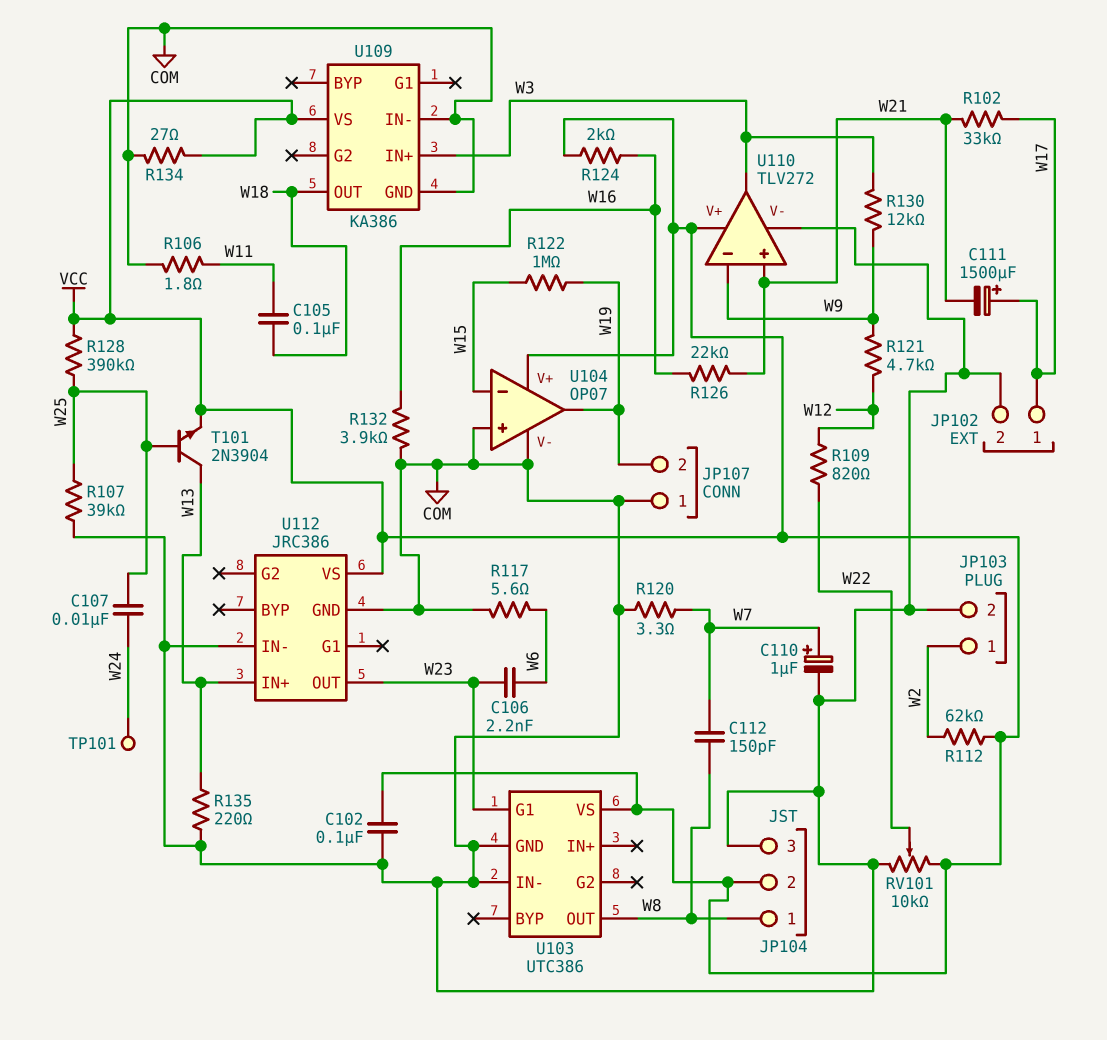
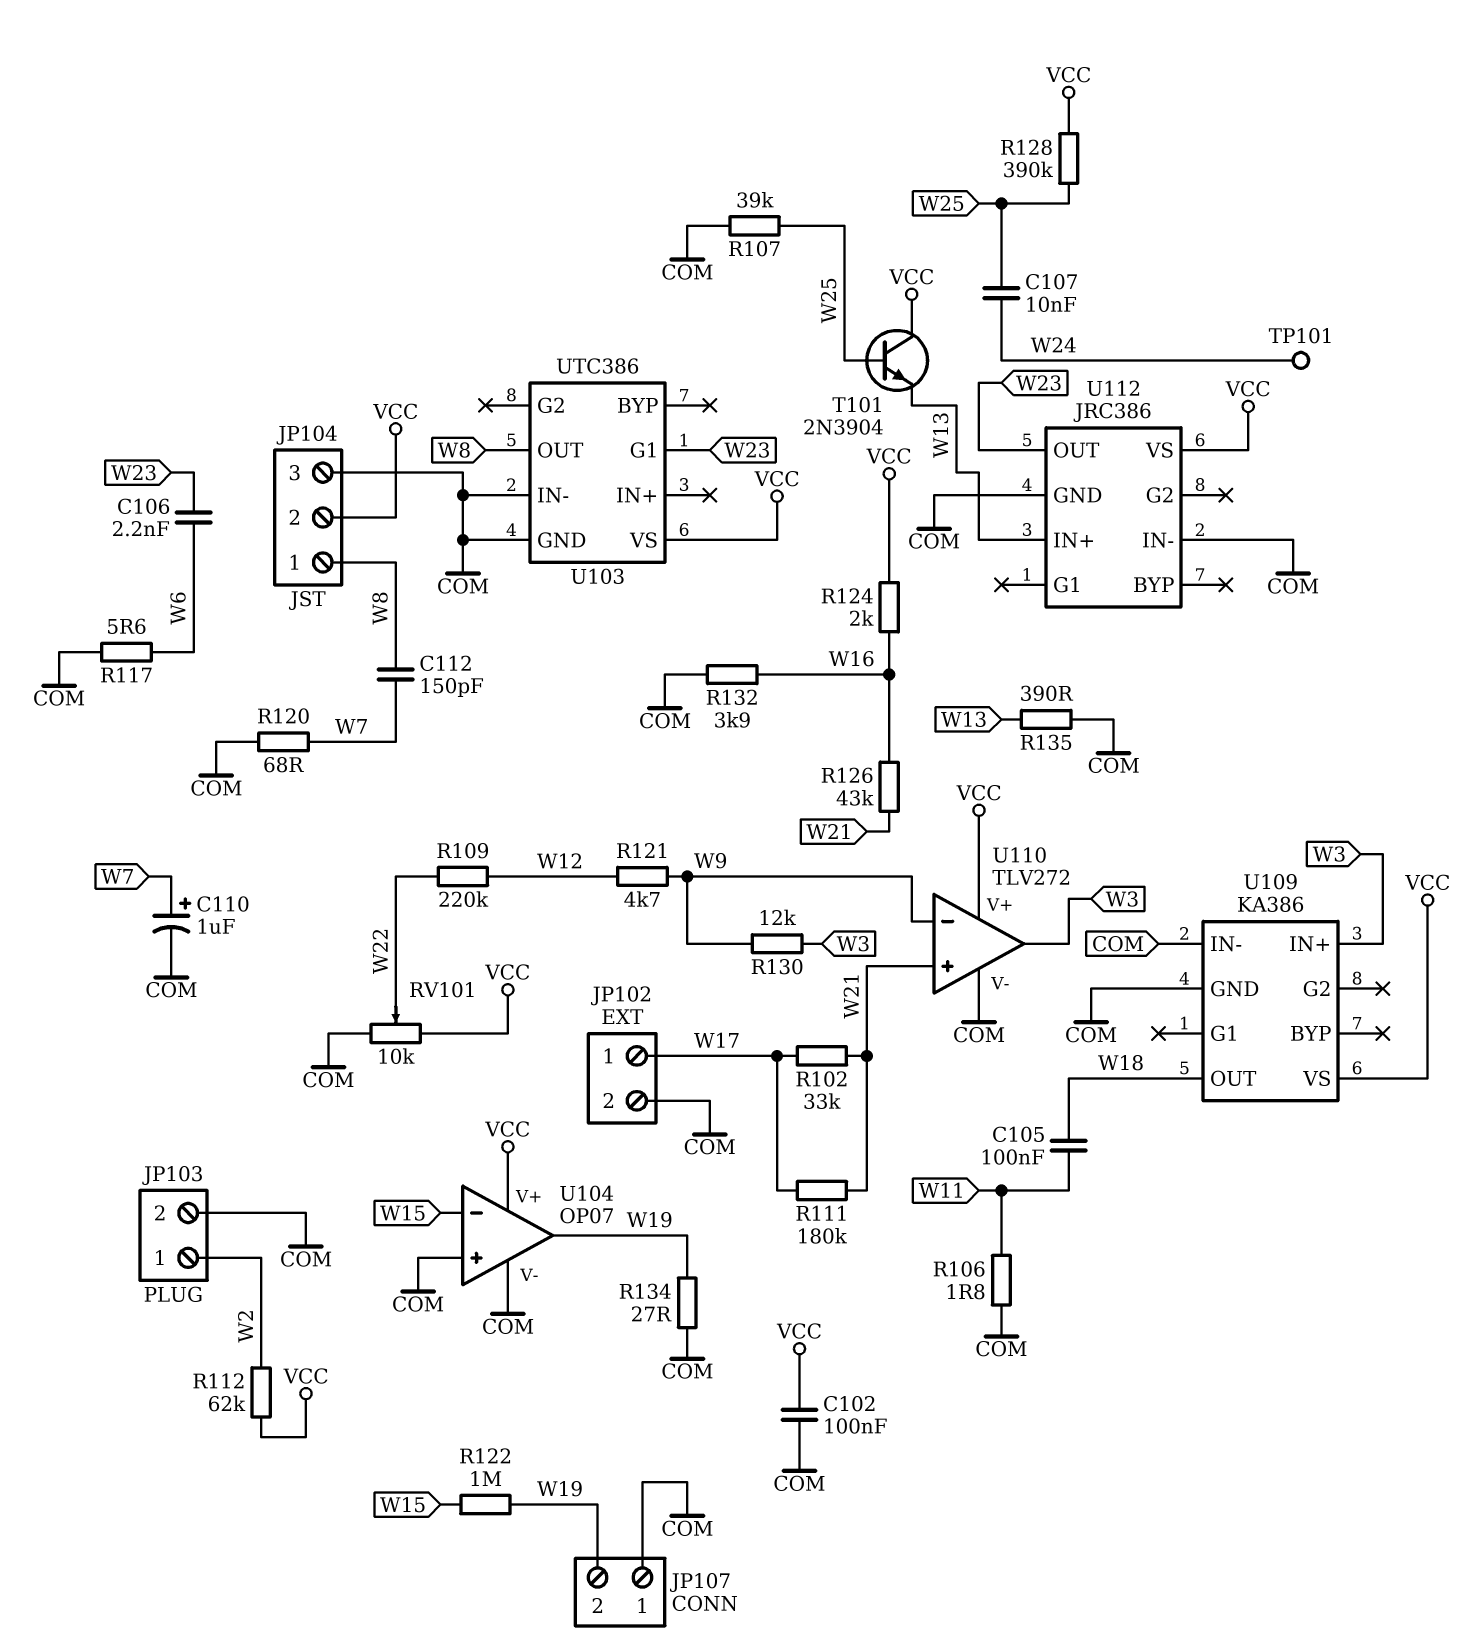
C111: 1500uF (plus W17, minus W21) -> none
R109: 820 (W12, W22) -> 220k (W12, W22)
R111: none -> 180k (W17, W21)
R120: 3.3 (COM, W7) -> 68 (COM, W7)
R126: 22k (W16, W21) -> 43k (W16, W21)
R134: 27 (COM, VCC) -> 27 (COM, W19)
R135: 220 (COM, W13) -> 390 (COM, W13)
T101: NPN 2N3904 (B W25, C W13, E VCC) -> NPN 2N3904 (B W25, C VCC, E W13)

